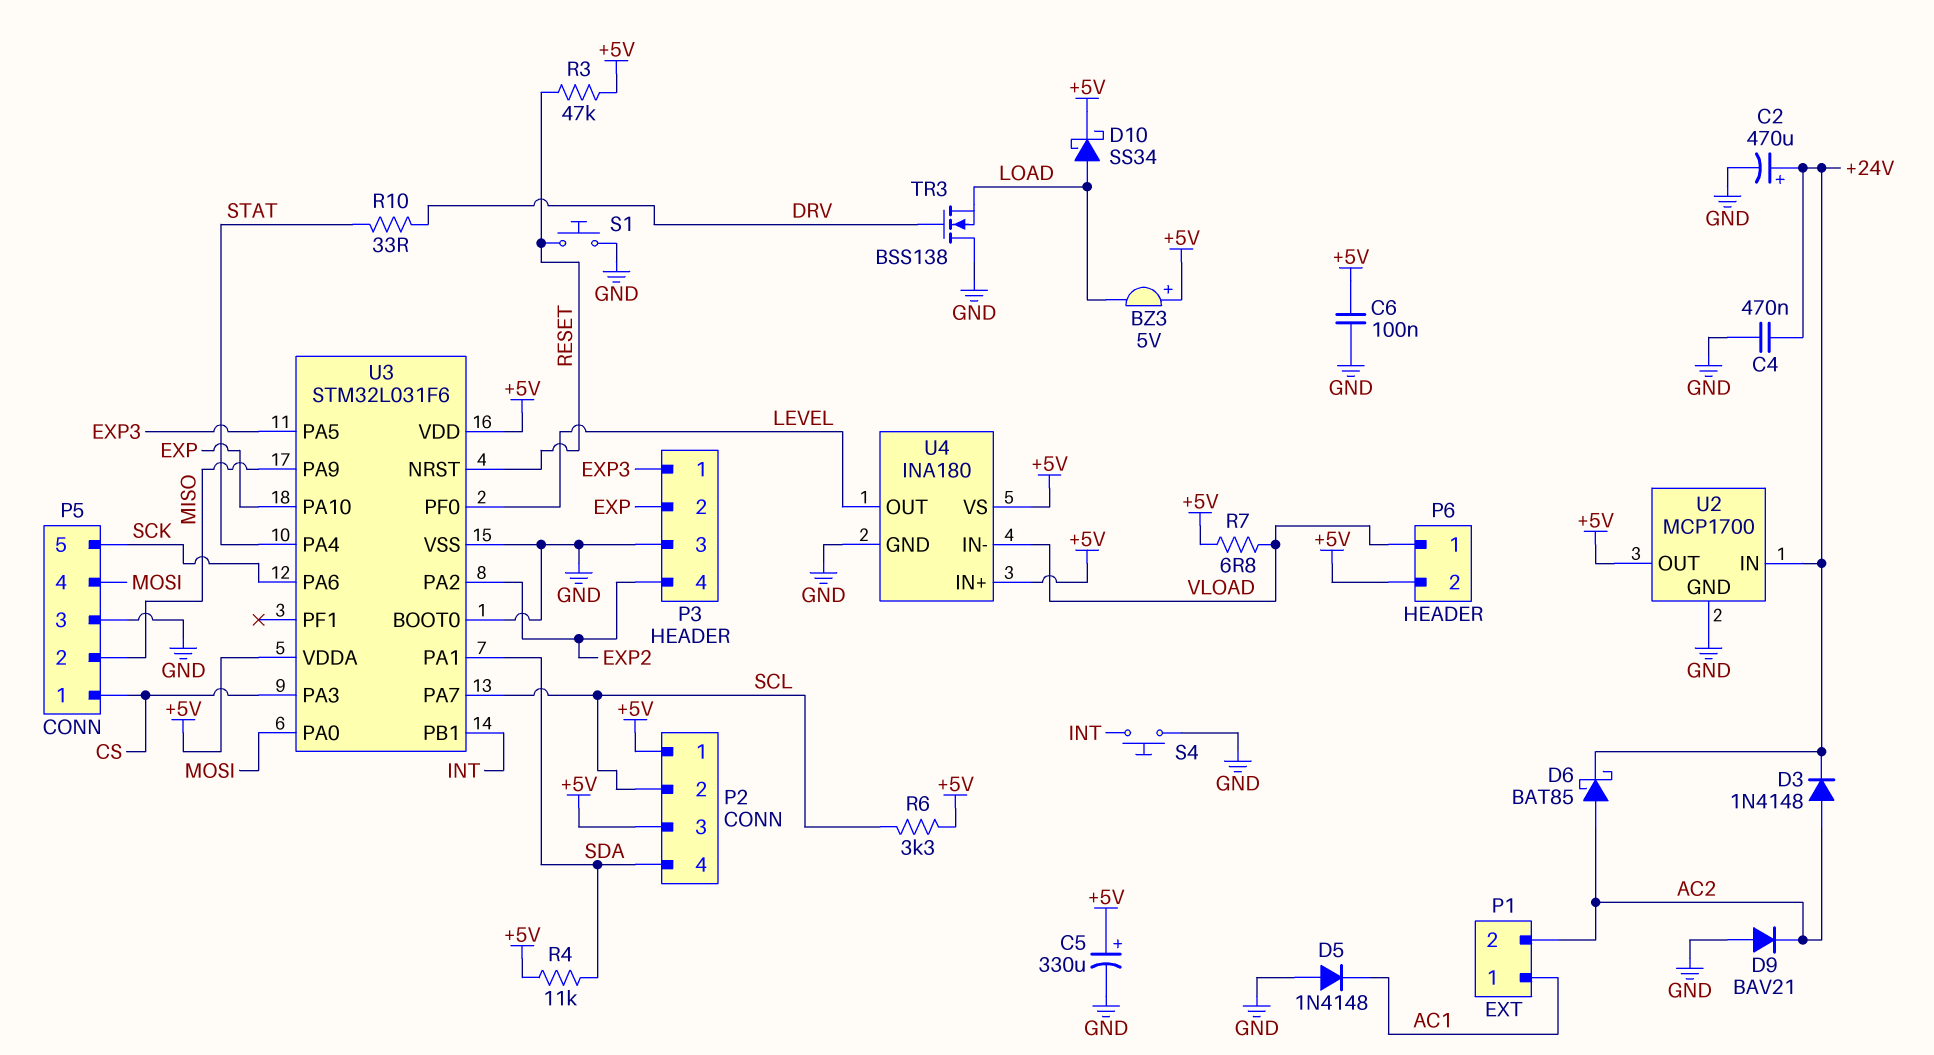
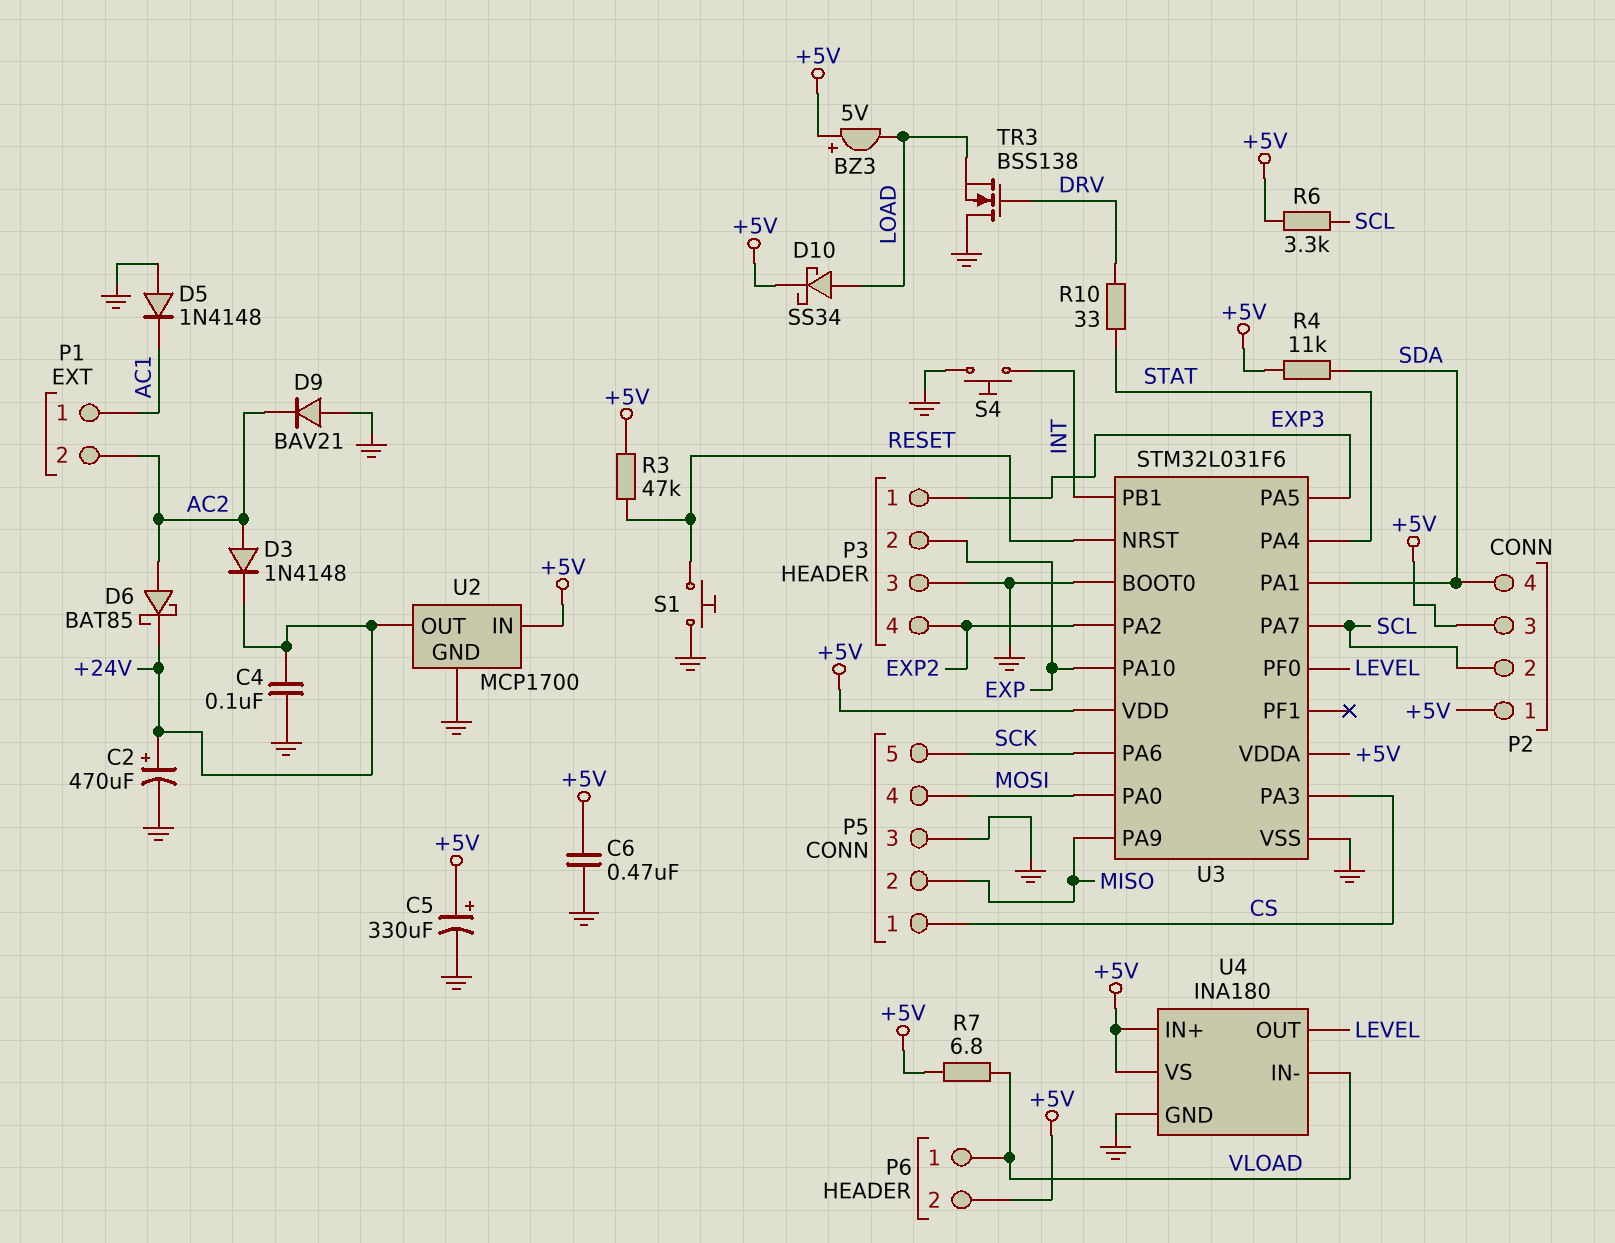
C4: 470nF (+24V, GND) -> 100nF (+24V, GND)
C6: 100nF (+5V, GND) -> 470nF (+5V, GND)
U2 pin IN: +24V -> +5V
U2 pin OUT: +5V -> +24V

